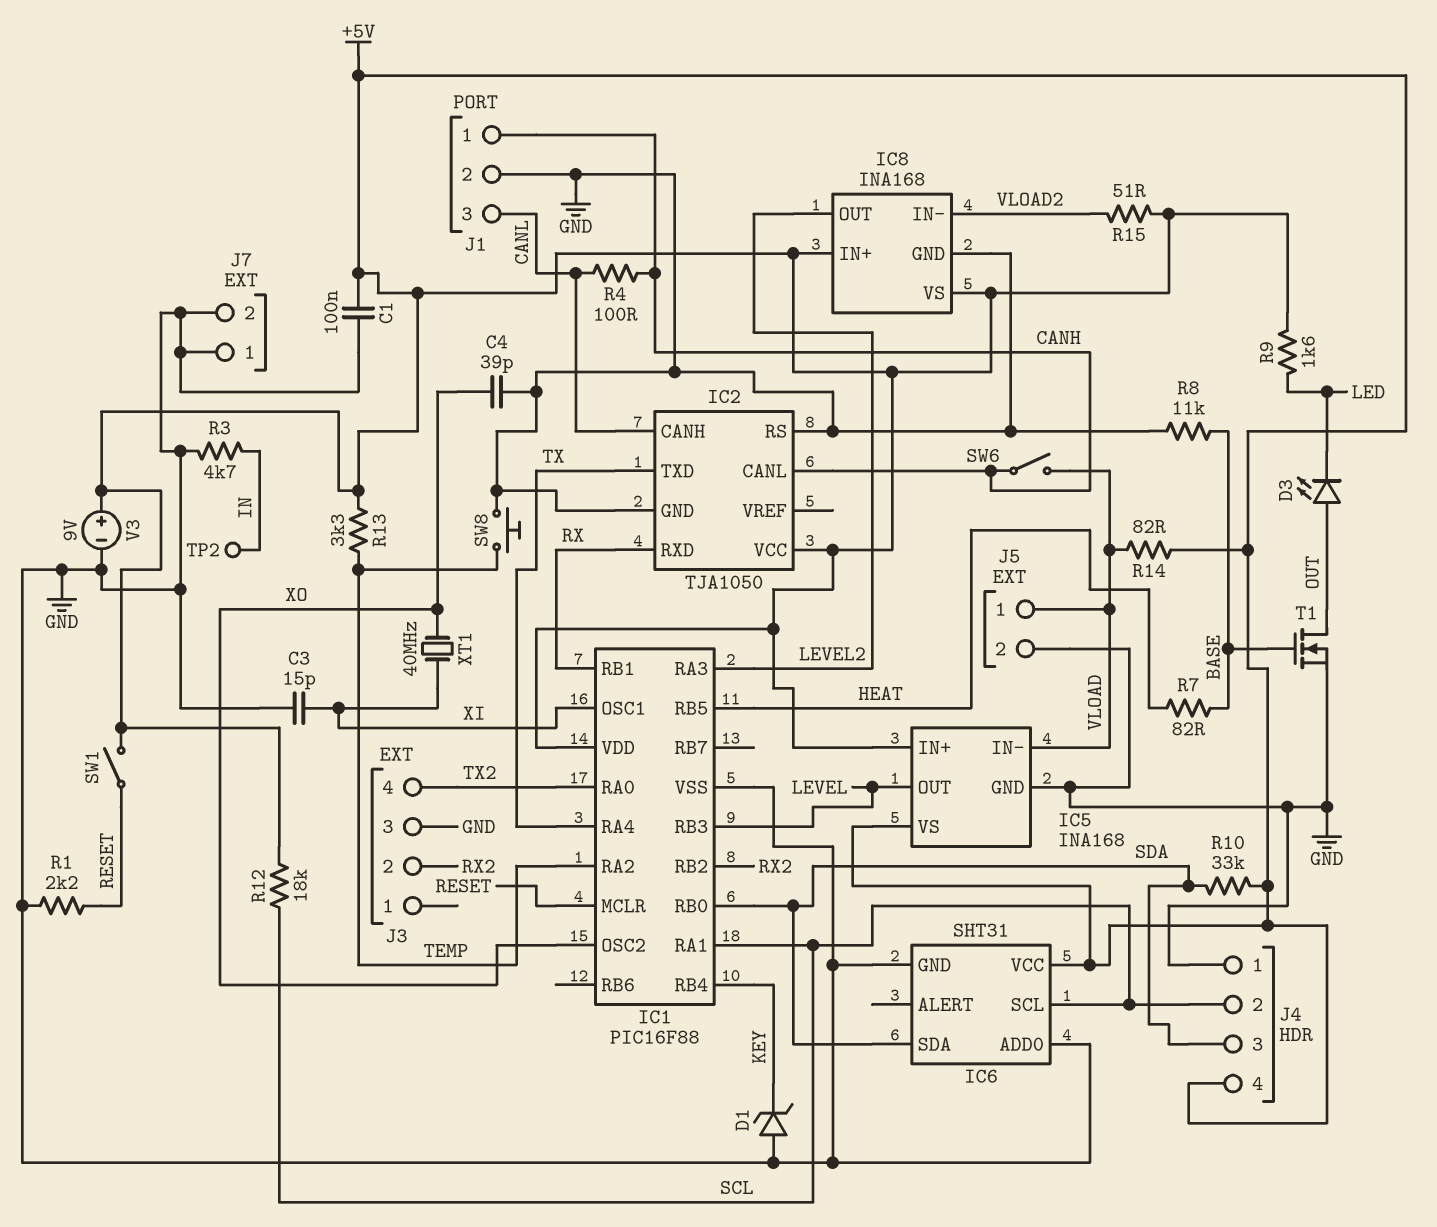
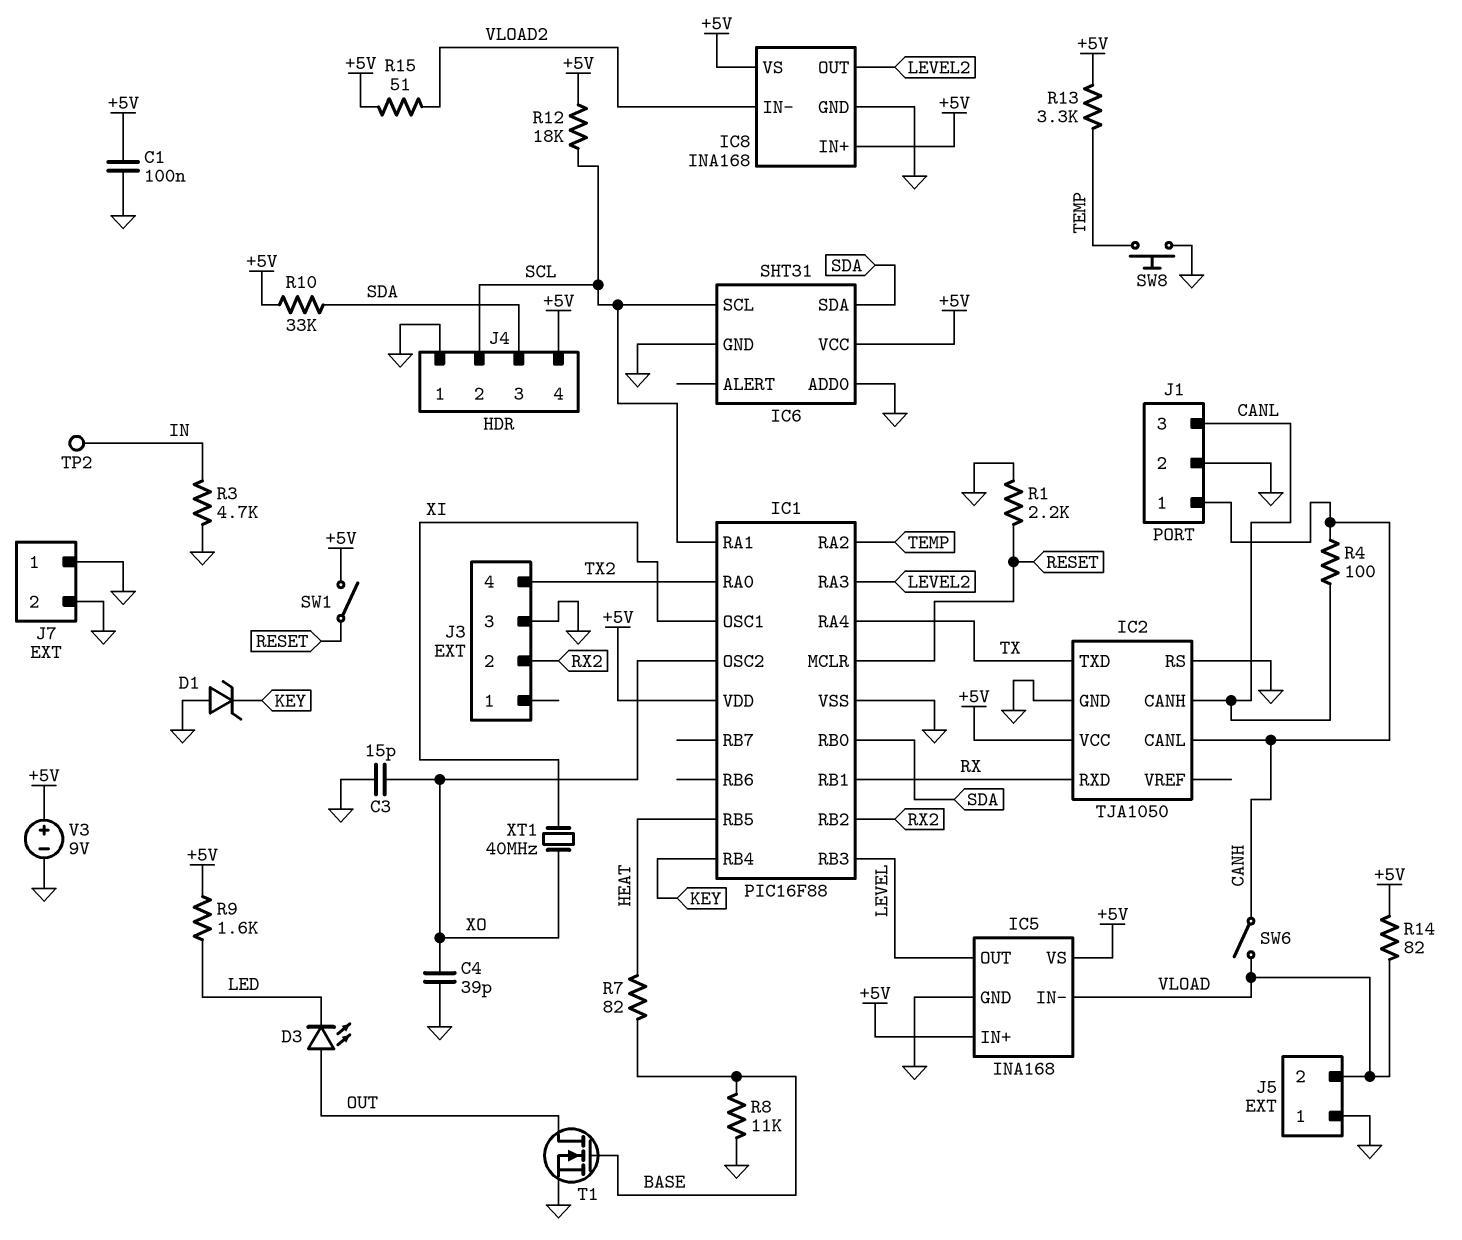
C3: 15pF (GND, XI) -> 15pF (GND, XO)
J5 pin 1: VLOAD -> GND
J5 pin 2: GND -> VLOAD

